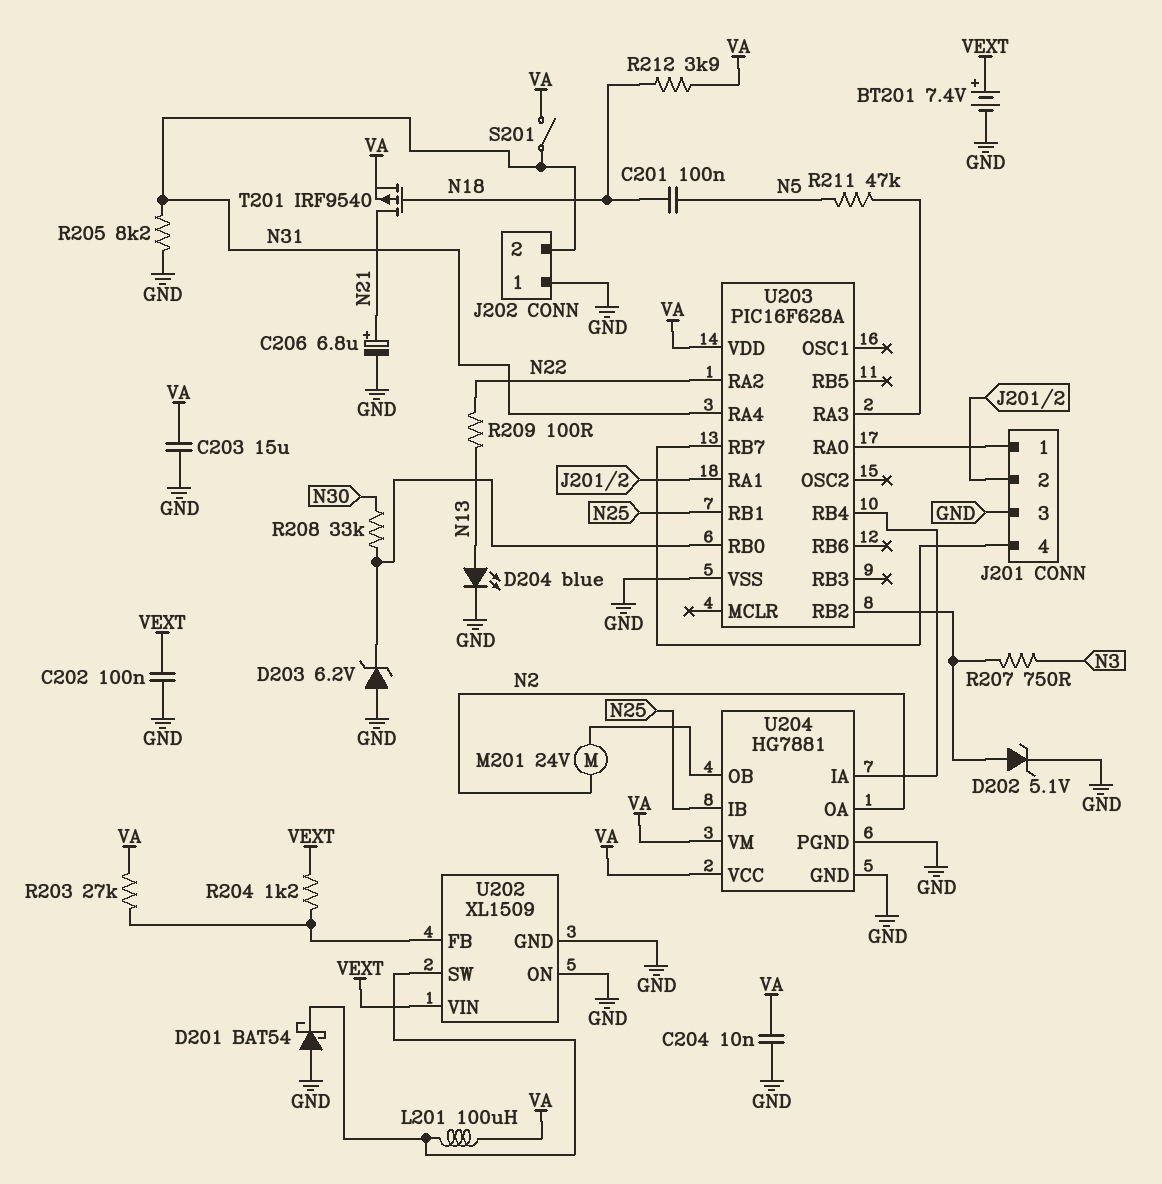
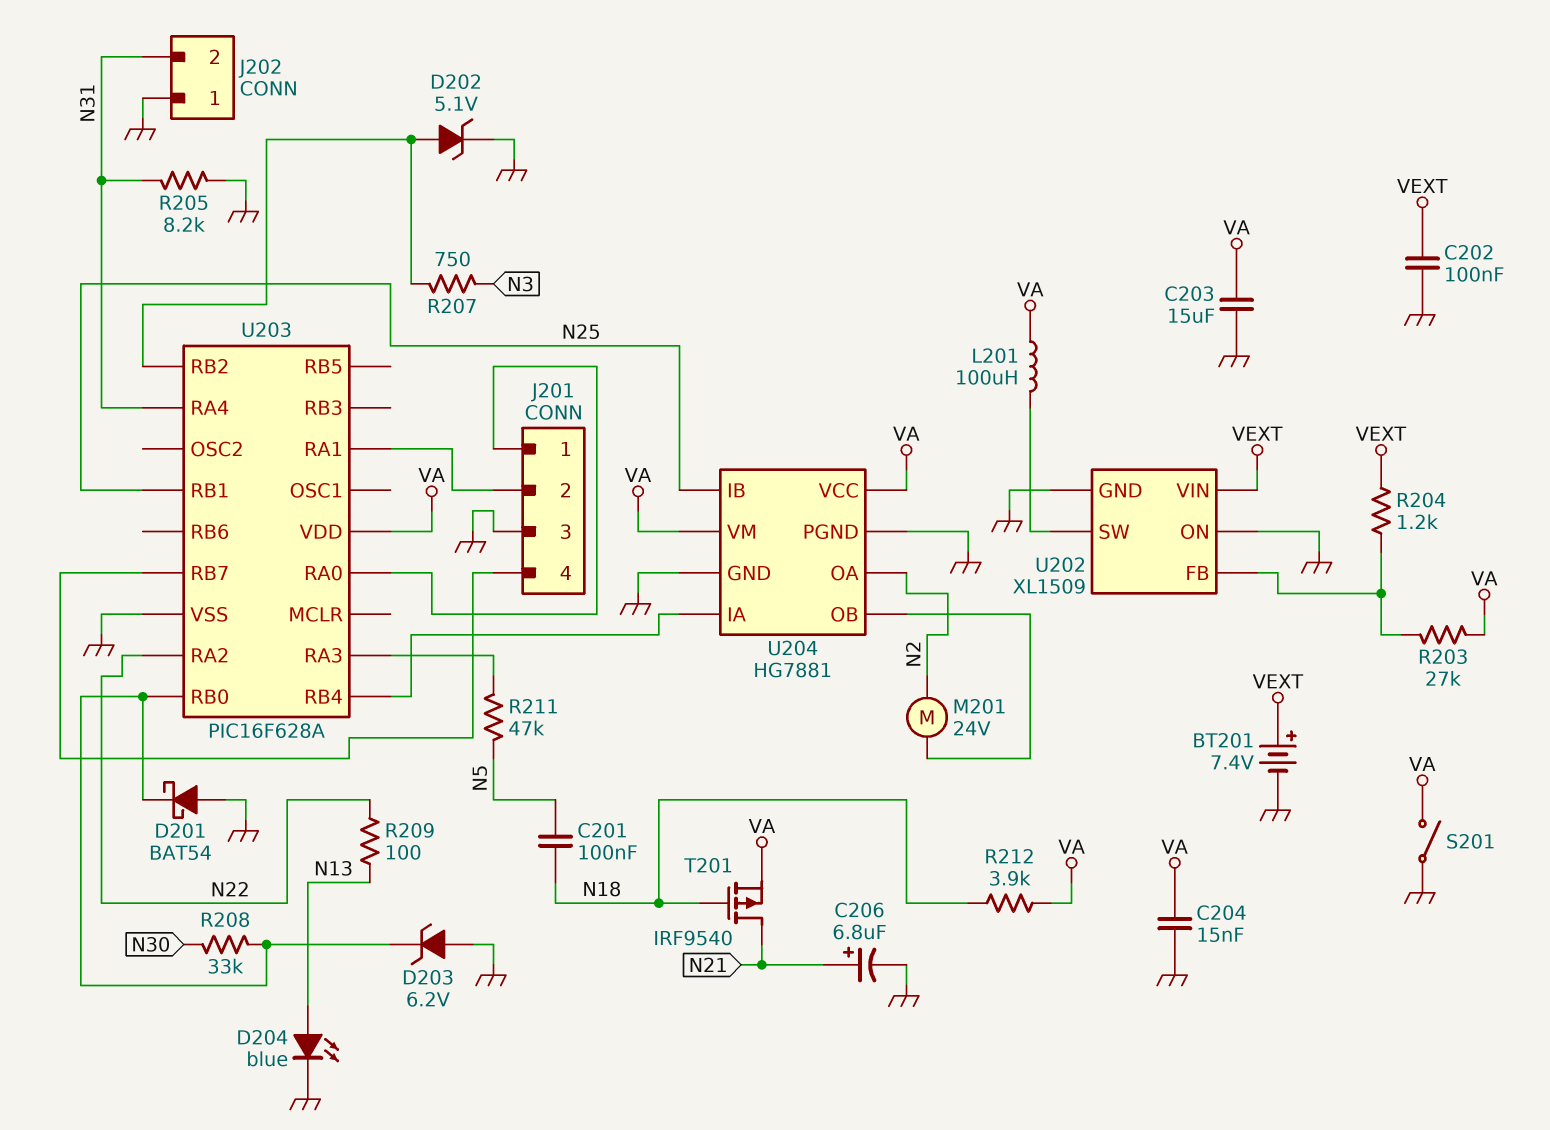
C204: 10nF (GND, VA) -> 15nF (GND, VA)
D201: schottky BAT54 (A GND, K U202/SW) -> schottky BAT54 (A GND, K U203/RB0)
S201: switch (N31, VA) -> switch (GND, VA)

